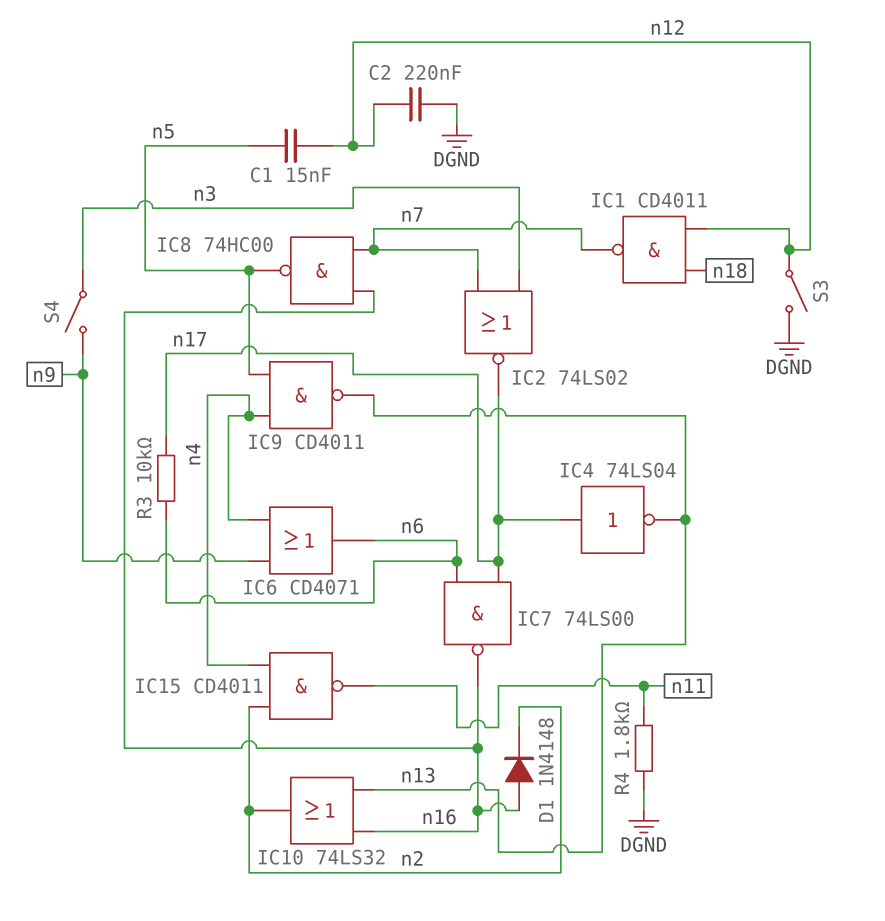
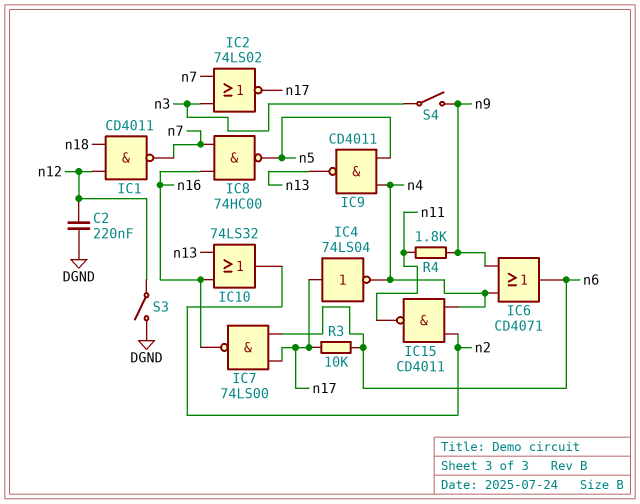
C1: 15nF (n5, n12) -> none
D1: diode 1N4148 (A n16, K n2) -> none
IC4: NOT 74LS04 (in n17, out n13) -> NOT 74LS04 (in n17, out n4)
R4: 1.8k (DGND, n11) -> 1.8k (n9, n11)

